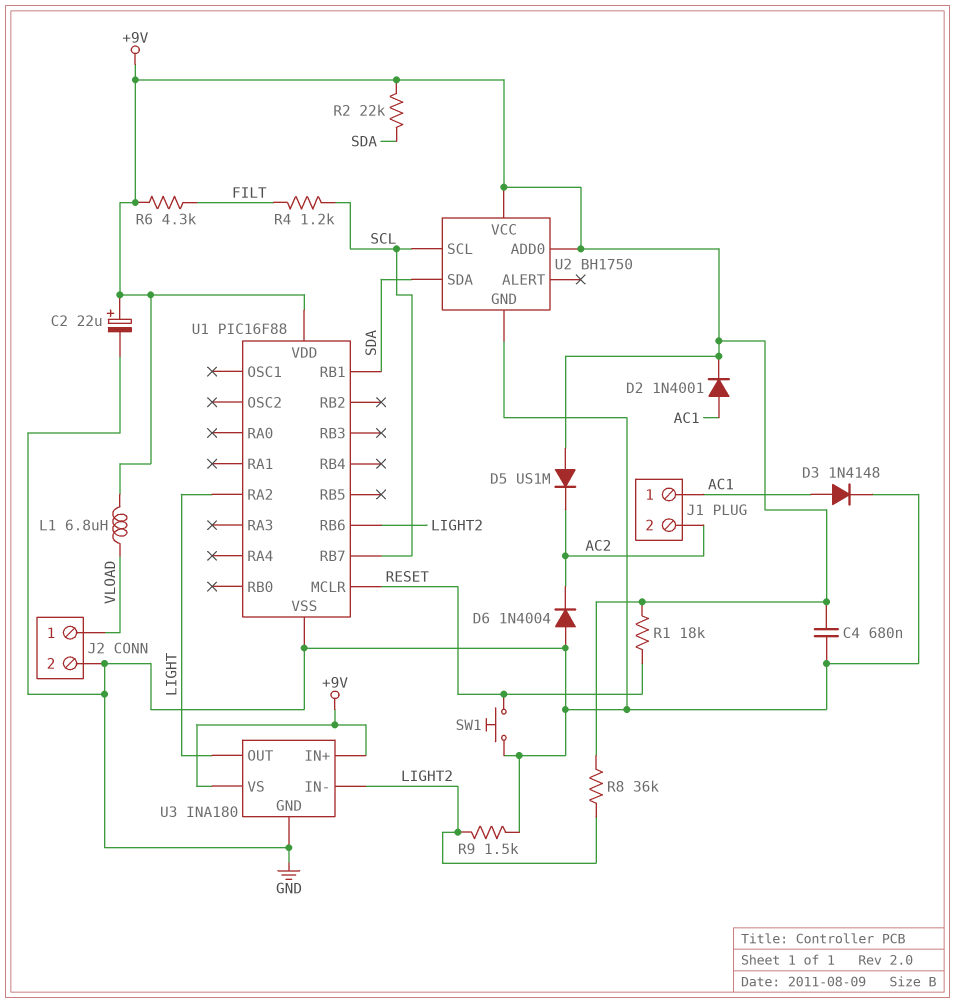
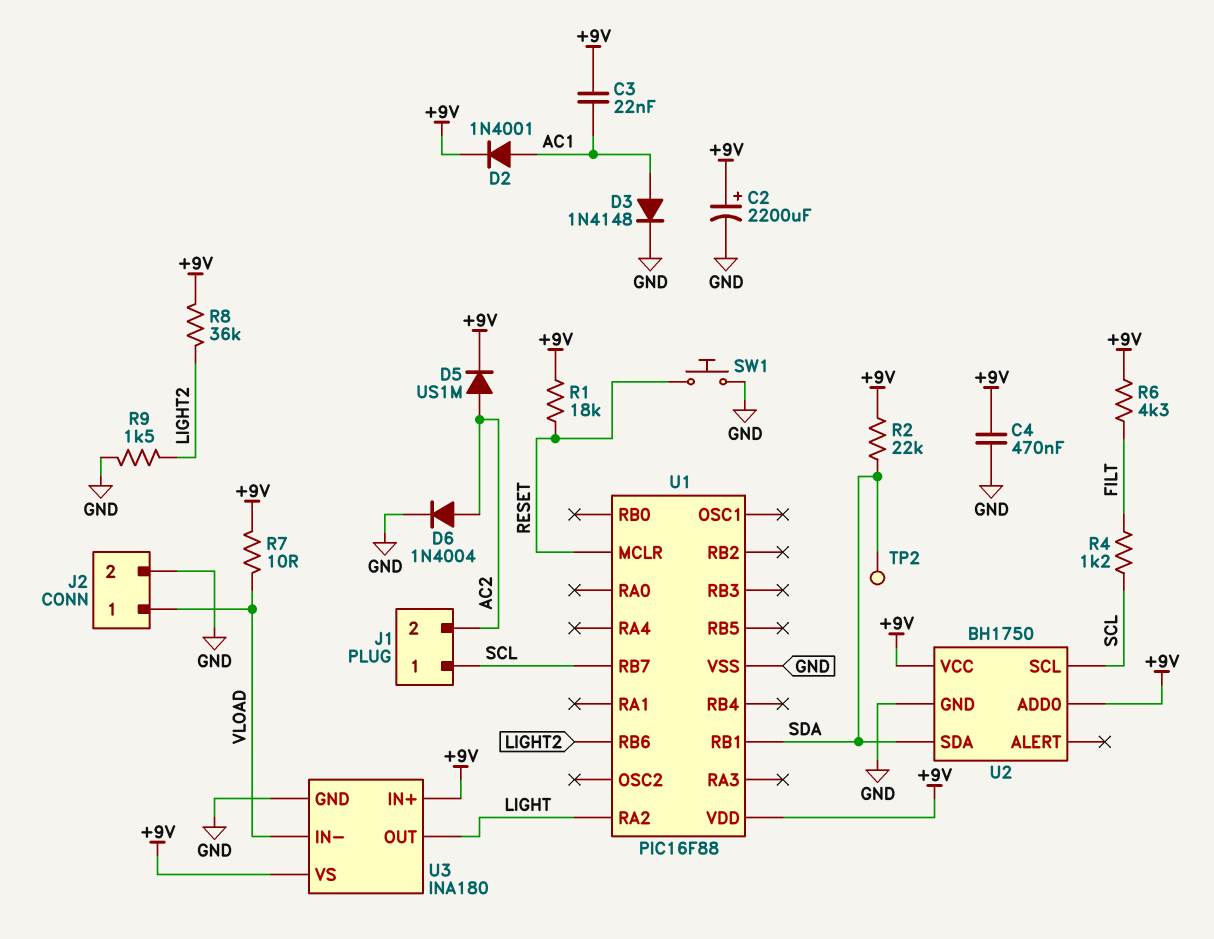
C2: 22uF (plus +9V, minus GND) -> 2200uF (plus +9V, minus GND)
C3: none -> 22nF (+9V, AC1)
C4: 680nF (+9V, GND) -> 470nF (+9V, GND)
D5: diode US1M (A +9V, K AC2) -> diode US1M (A AC2, K +9V)
D6: diode 1N4004 (A GND, K AC2) -> diode 1N4004 (A AC2, K GND)
J1 pin 1: AC1 -> SCL
L1: 6.8uH (+9V, VLOAD) -> none
R7: none -> 10 (+9V, VLOAD)
TP2: none -> test point (SDA)
U3 pin IN-: LIGHT2 -> VLOAD

